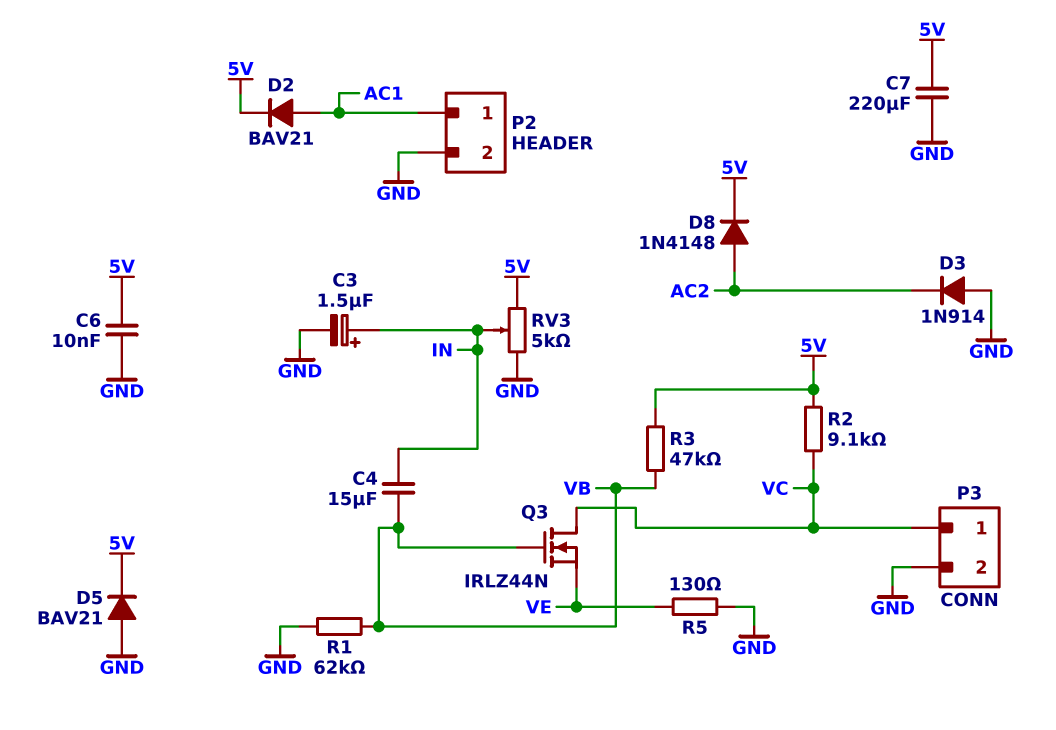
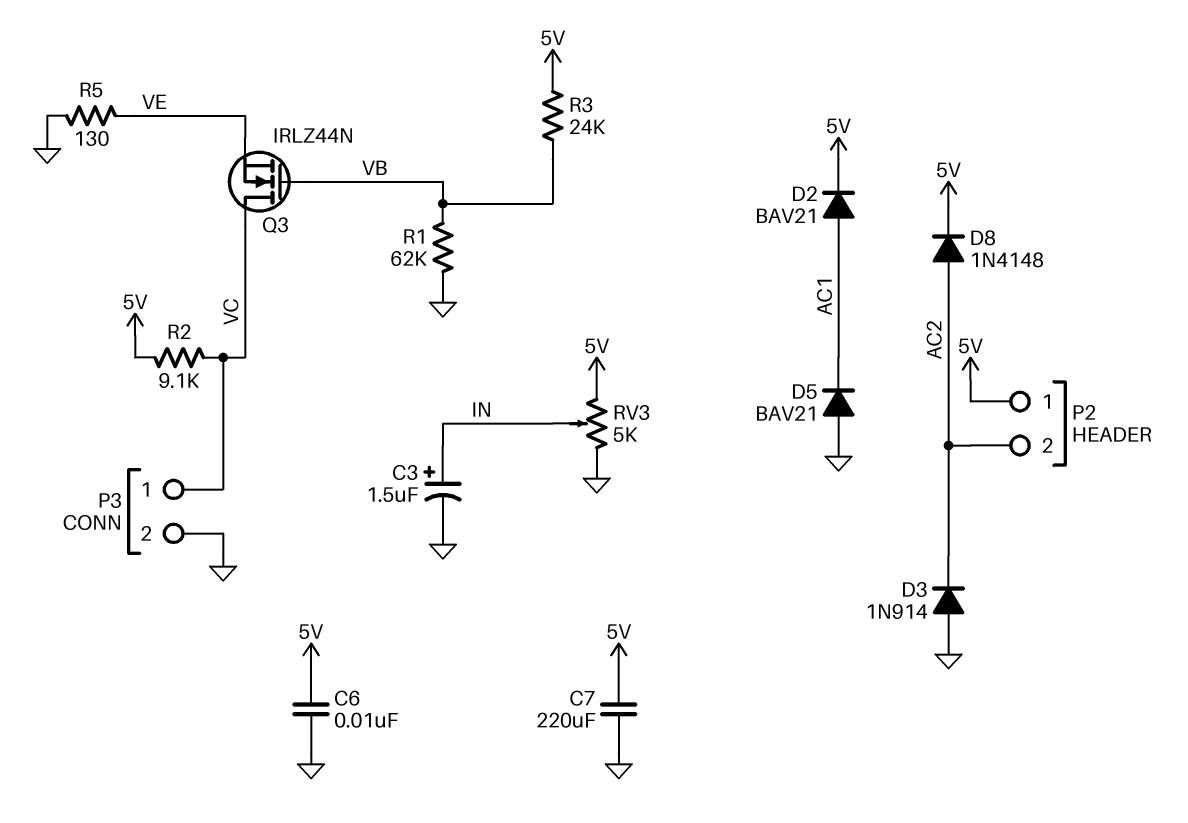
C4: 15uF (IN, VB) -> none
D5: diode BAV21 (A GND, K 5V) -> diode BAV21 (A GND, K AC1)
P2 pin 1: AC1 -> 5V
P2 pin 2: GND -> AC2
R3: 47k (5V, VB) -> 24k (5V, VB)

